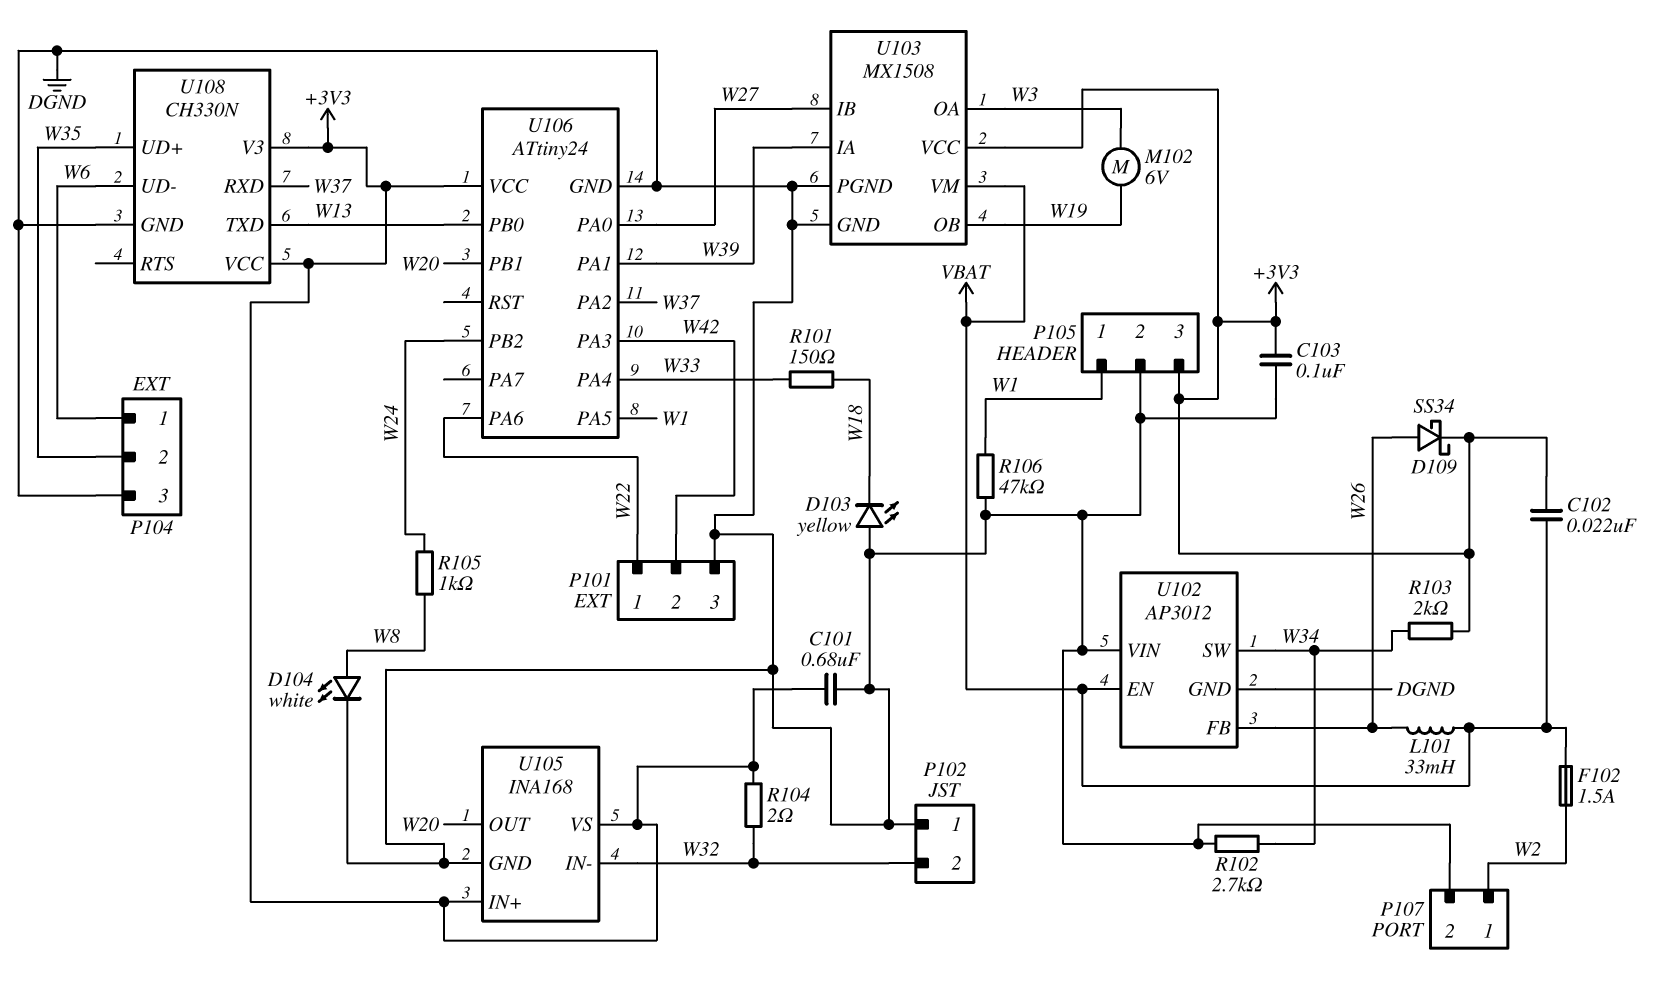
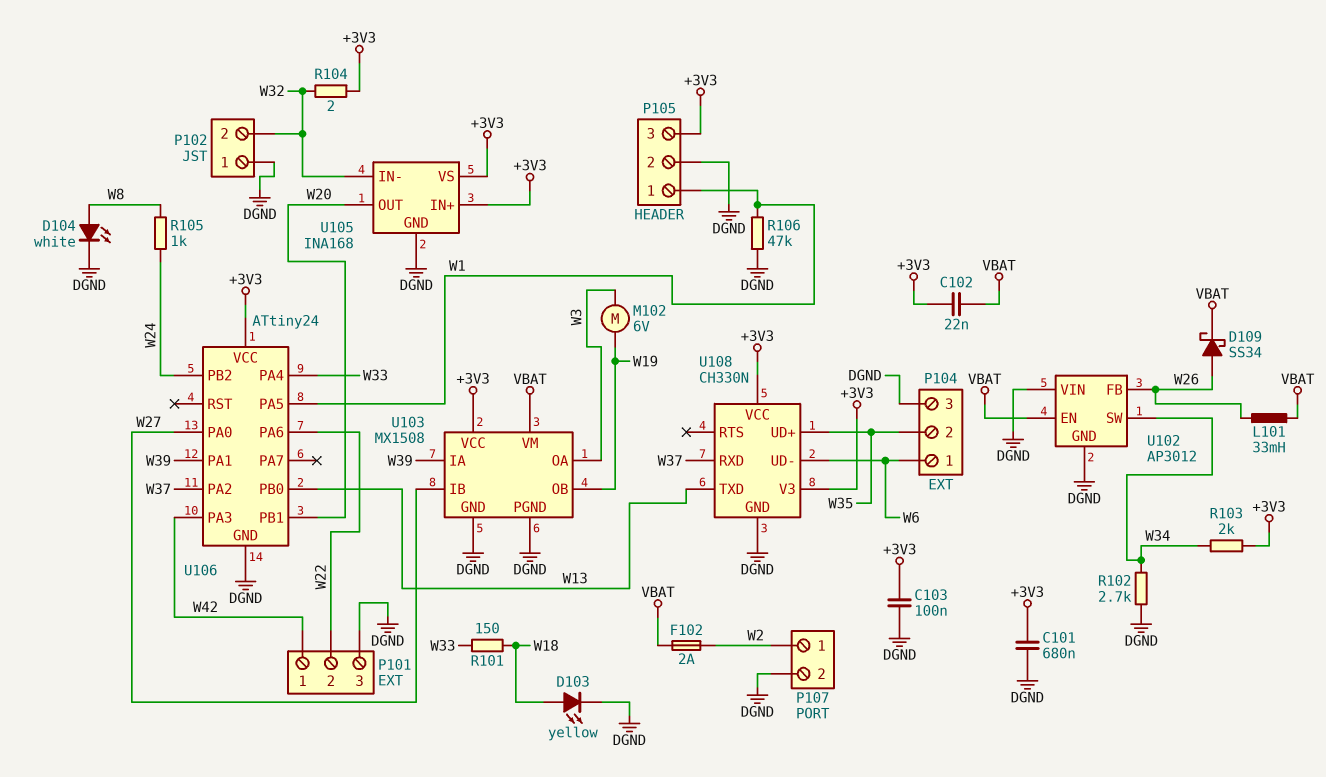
D103: LED yellow (A DGND, K W18) -> LED yellow (A W18, K DGND)
D109: schottky SS34 (A W26, K +3V3) -> schottky SS34 (A W26, K VBAT)
F102: 1.5A (VBAT, W2) -> 2A (VBAT, W2)
P101 pin 1: W22 -> W42
P101 pin 2: W42 -> W22

